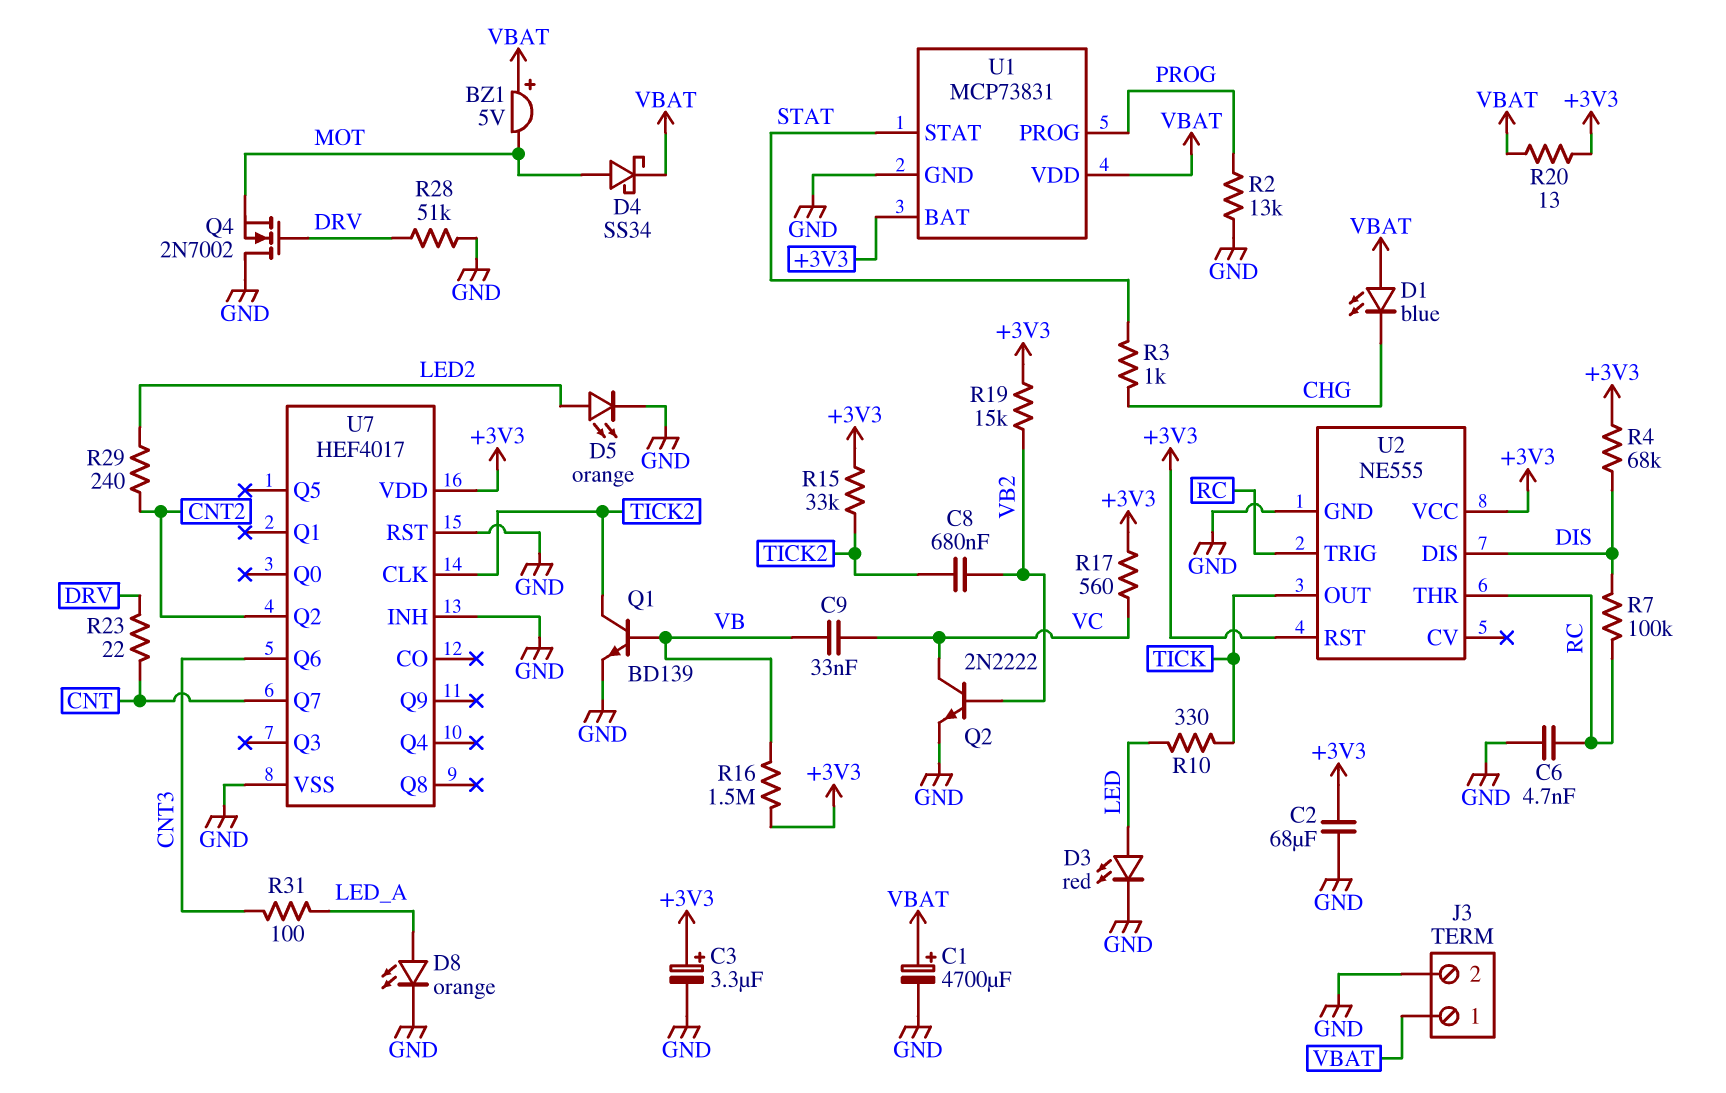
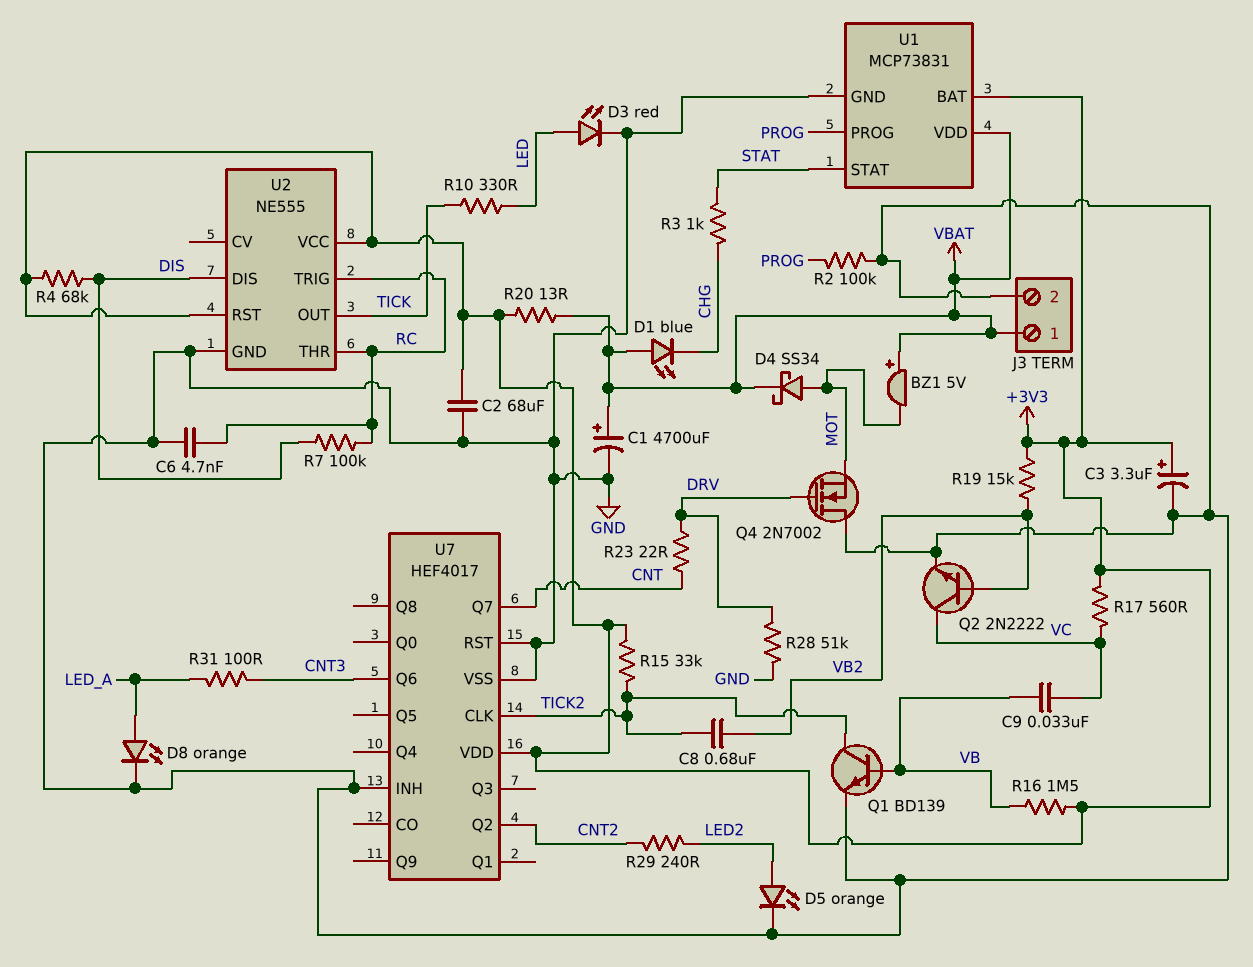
R2: 13k (GND, PROG) -> 100k (GND, PROG)

